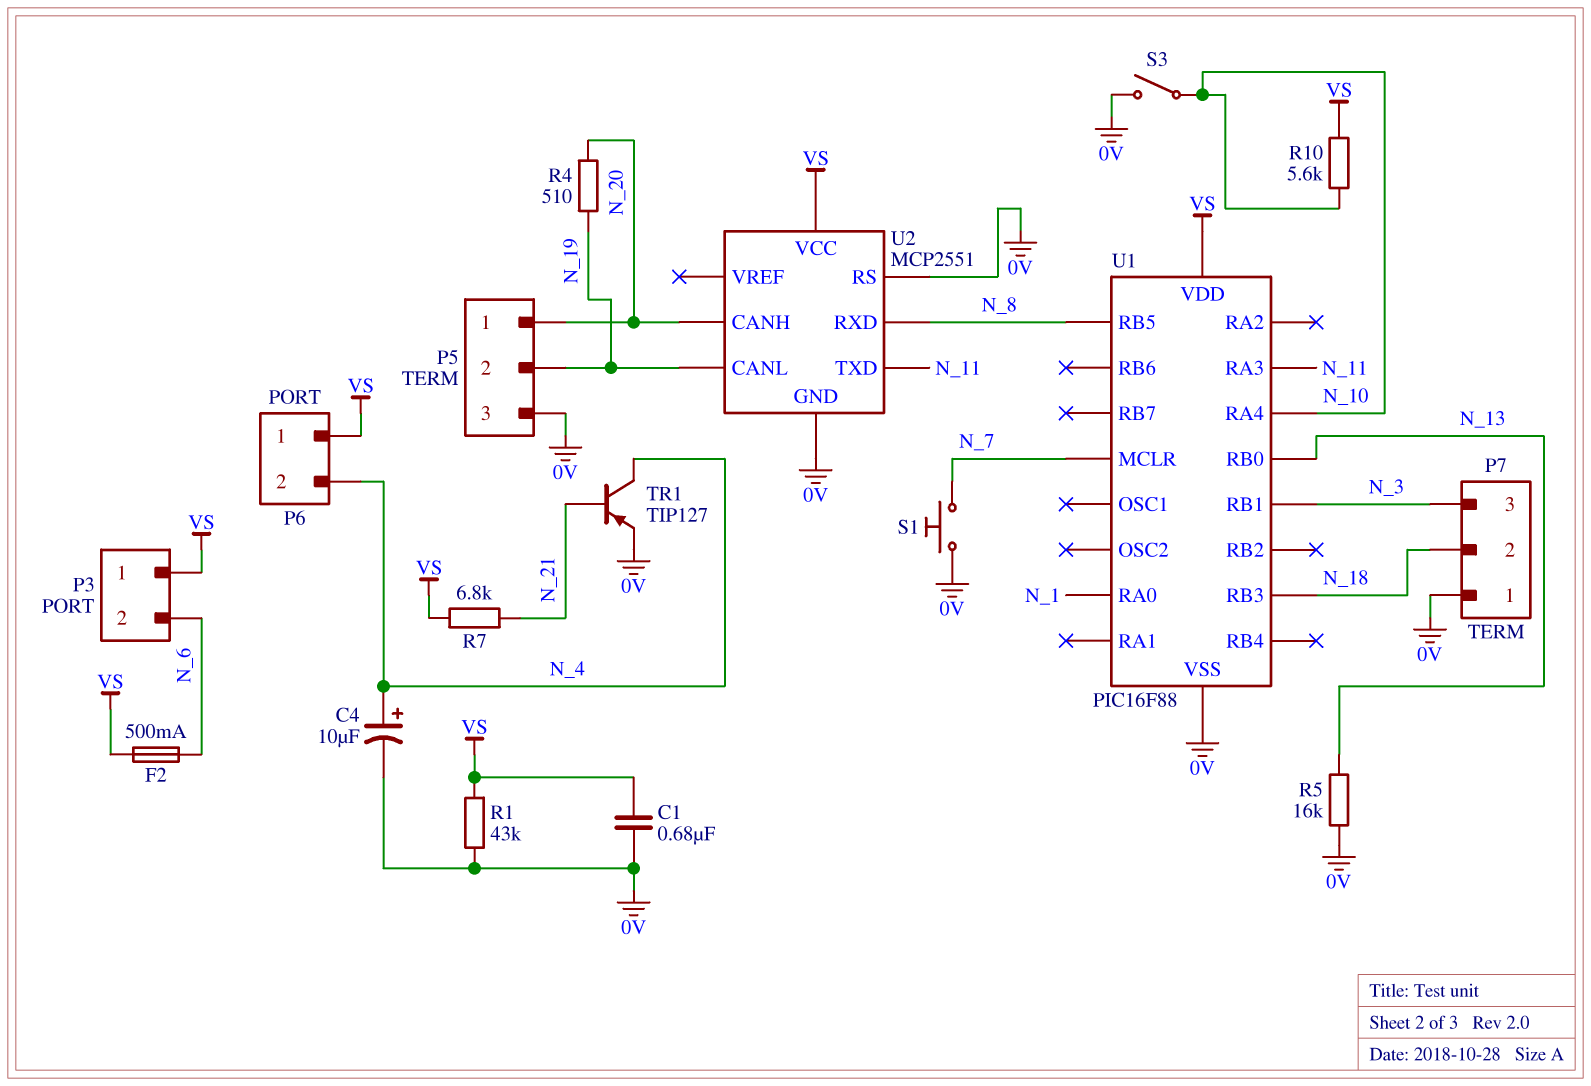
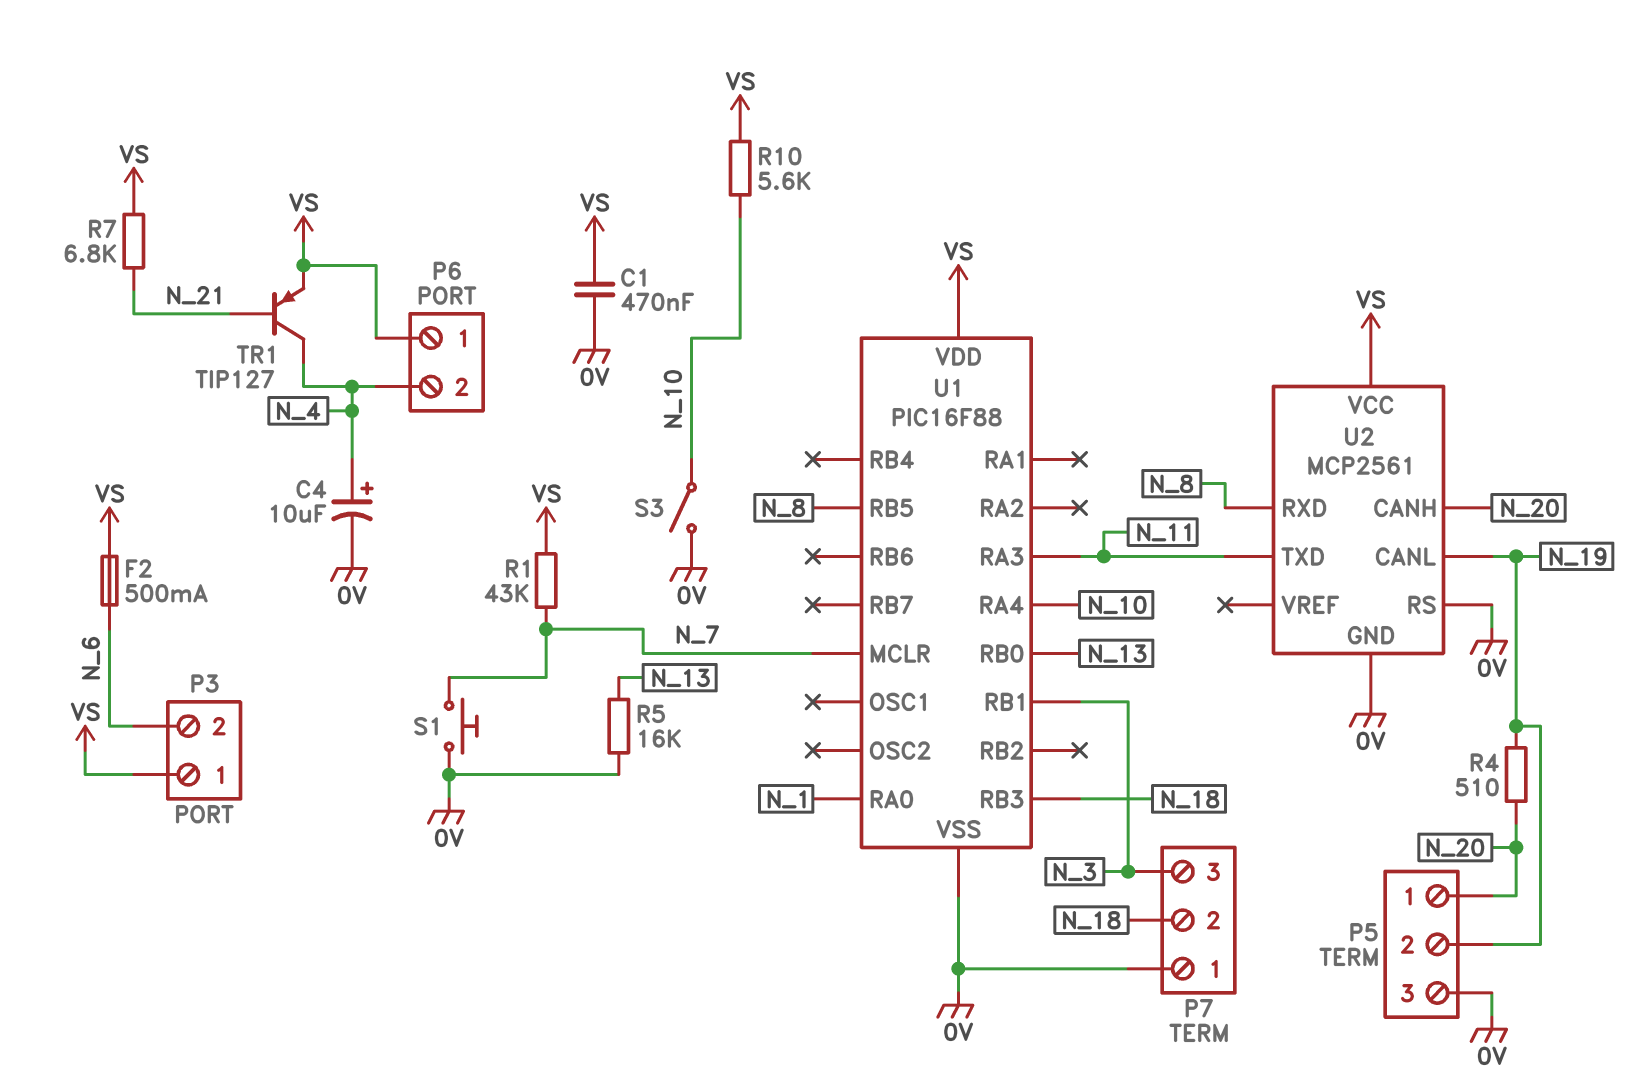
C1: 680nF (0V, VS) -> 470nF (0V, VS)
R1: 43k (0V, VS) -> 43k (N_7, VS)
TR1: PNP TIP127 (B N_21, C N_4, E 0V) -> PNP TIP127 (B N_21, C N_4, E VS)
U2: MCP2551 -> MCP2561

